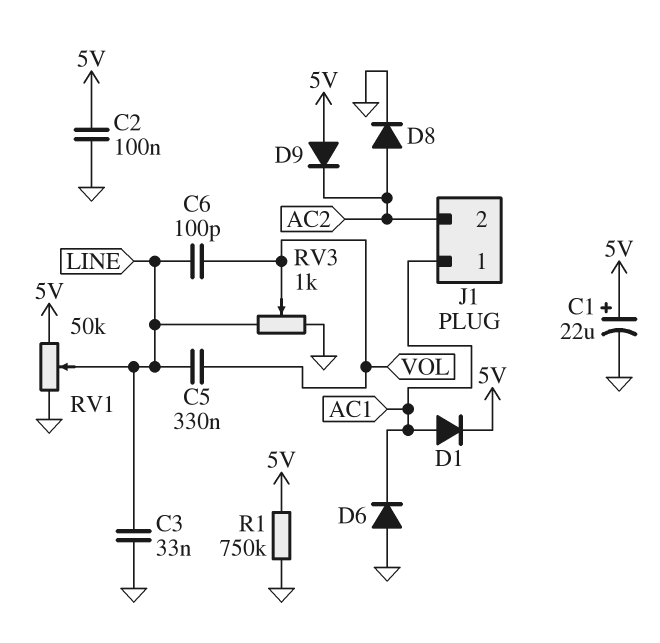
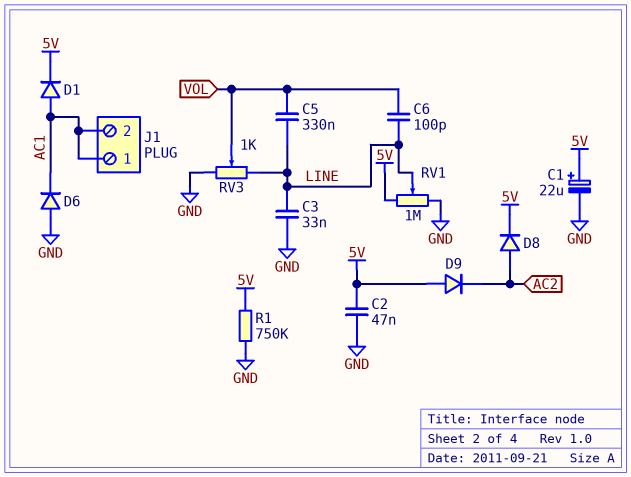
C2: 100nF (5V, GND) -> 47nF (5V, GND)
D8: diode (A AC2, K GND) -> diode (A AC2, K 5V)
J1 pin 2: AC2 -> AC1
RV1: 50k (5V, GND, wiper LINE) -> 1M (5V, GND, wiper LINE)

